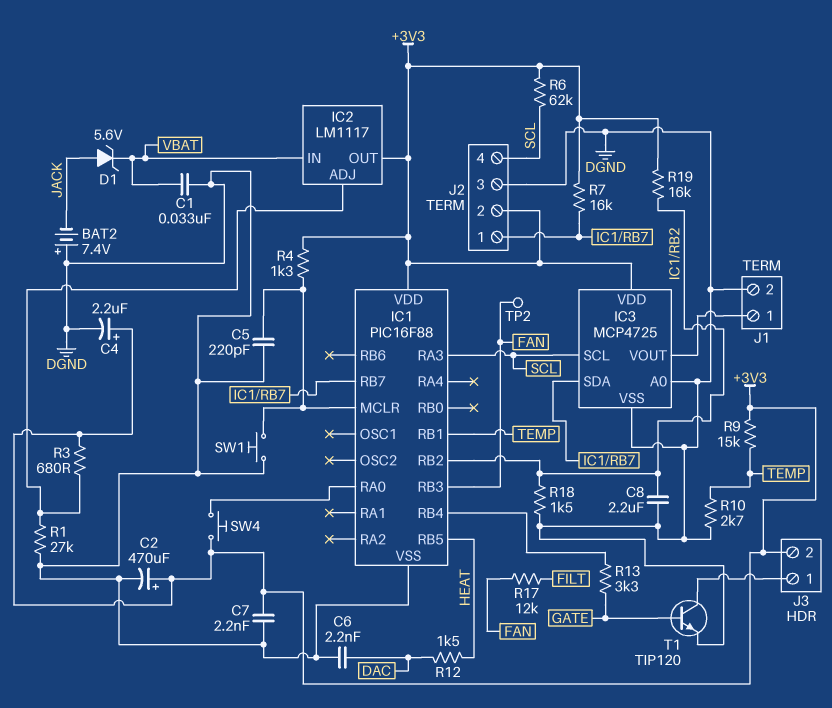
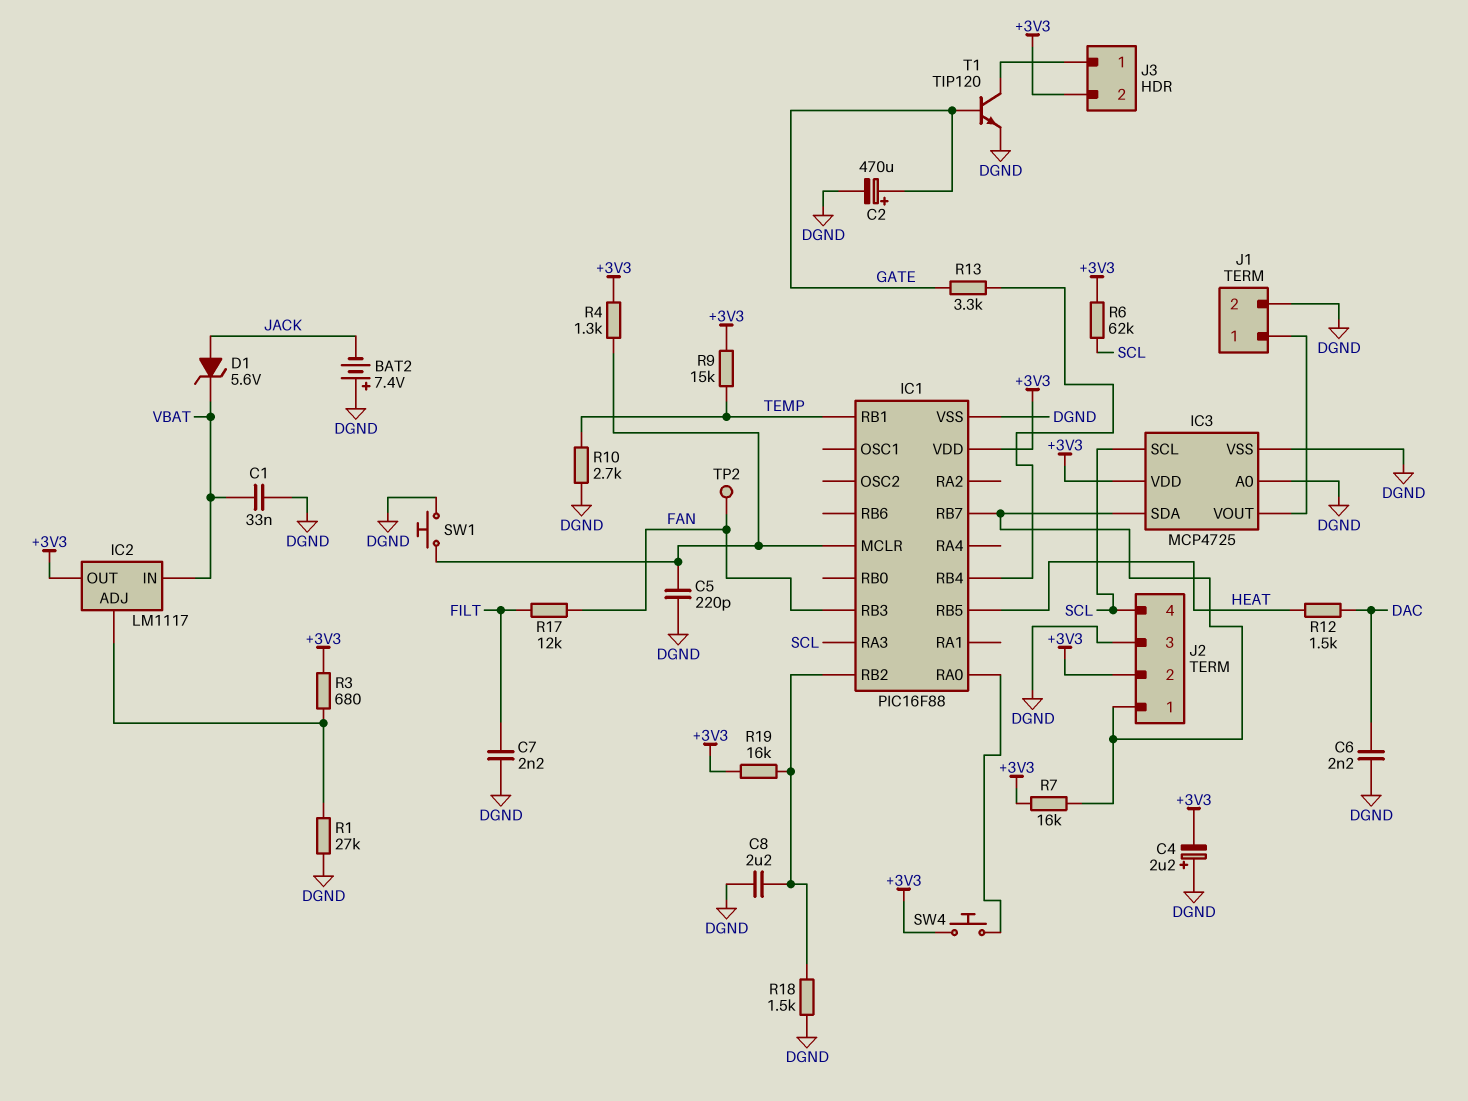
C2: 470uF (plus +3V3, minus DGND) -> 470uF (plus GATE, minus DGND)
C4: 2.2uF (plus +3V3, minus DGND) -> 2.2uF (plus DGND, minus +3V3)
C7: 2.2nF (+3V3, DGND) -> 2.2nF (DGND, FILT)

